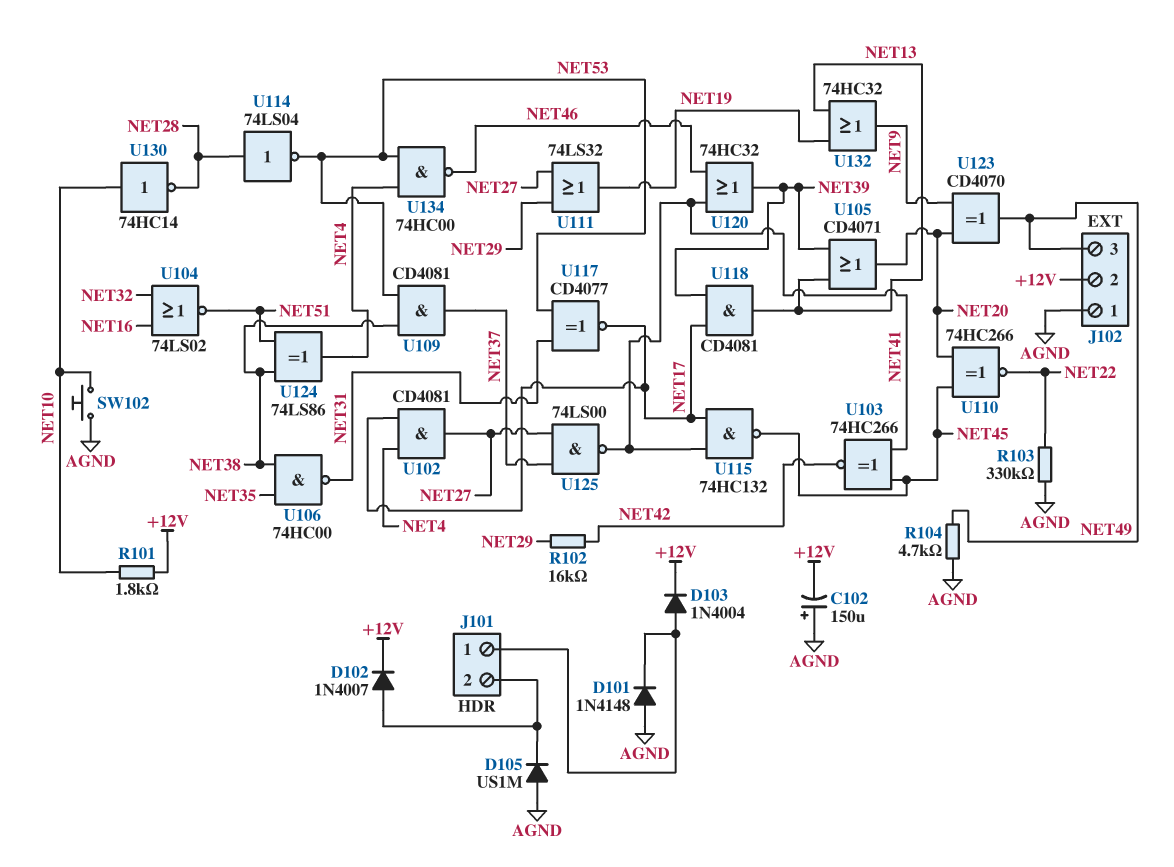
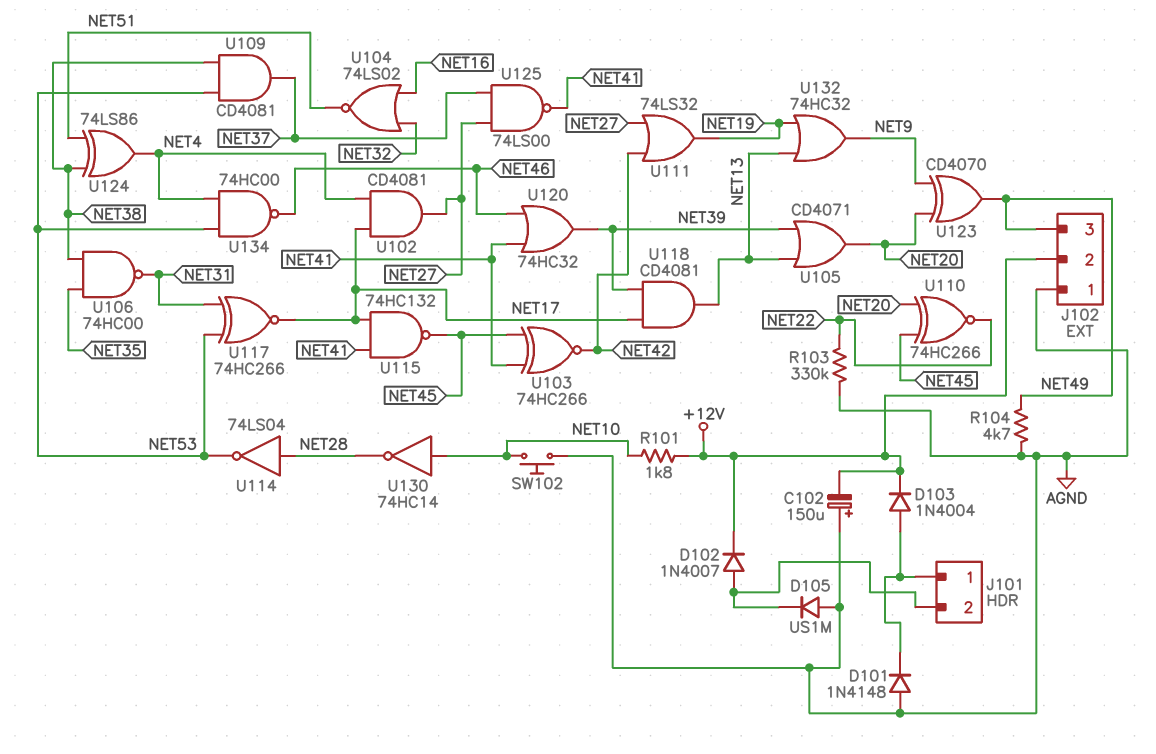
R102: 16k (NET29, NET42) -> none
U111: OR 74LS32 (in NET27, in NET29, out NET19) -> OR 74LS32 (in NET27, in NET42, out NET19)
U117: XNOR CD4077 (in NET31, in NET53, out NET17) -> XNOR 74HC266 (in NET31, in NET53, out NET17)

